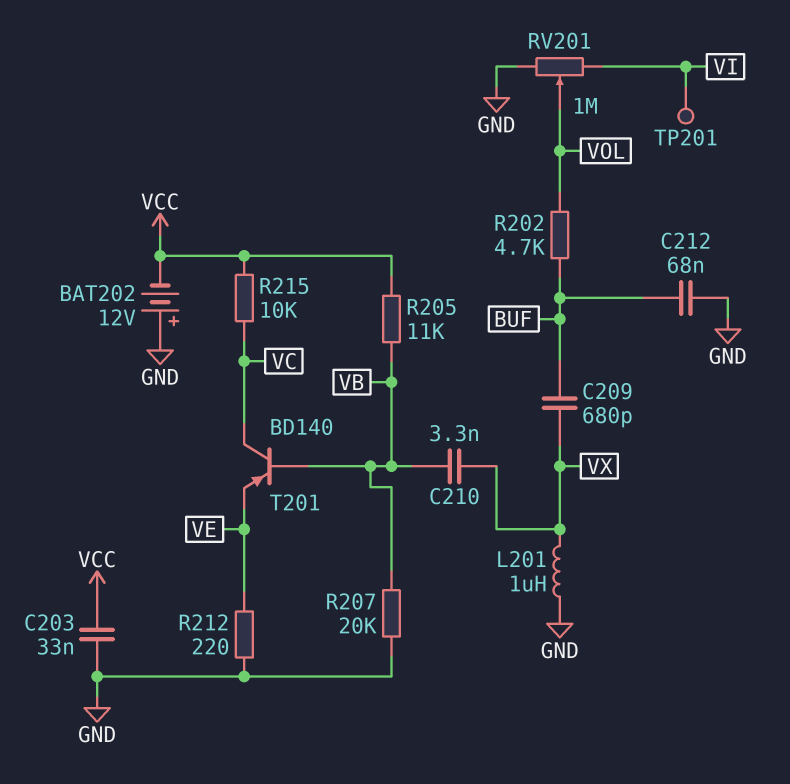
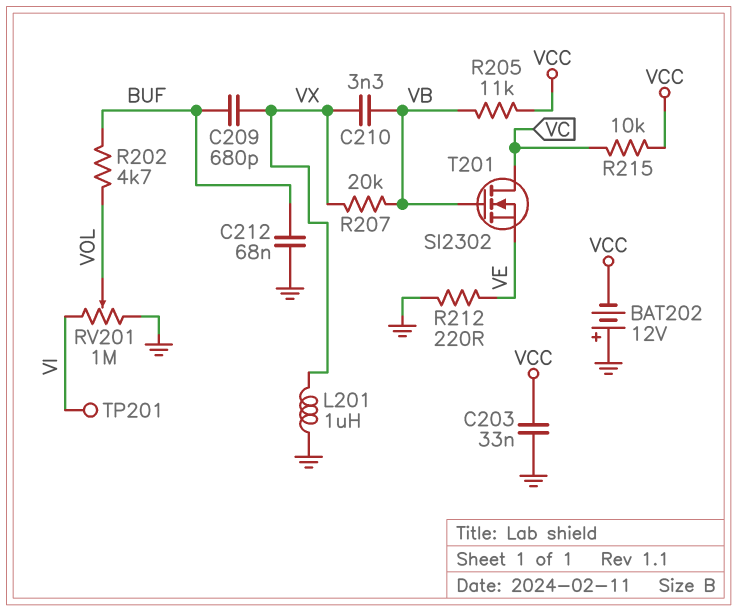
R207: 20k (GND, VB) -> 20k (VB, VX)
T201: PNP BD140 (B VB, C VC, E VE) -> NMOS SI2302 (G VB, D VC, S VE)

